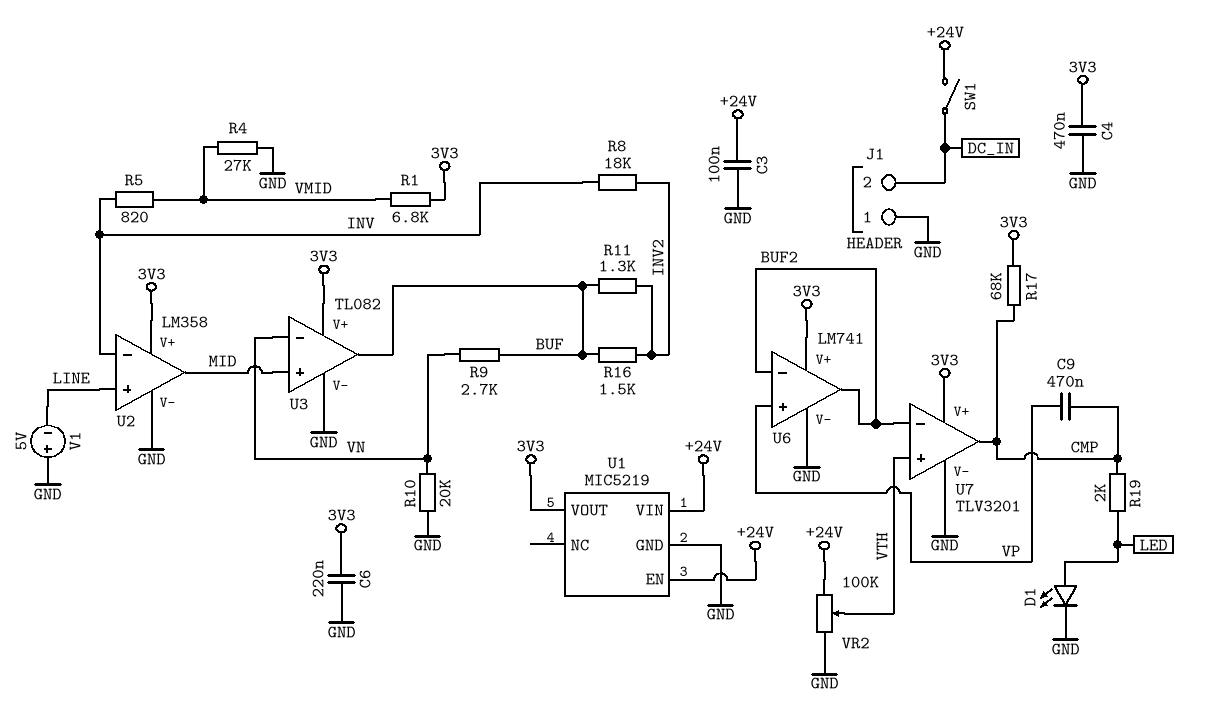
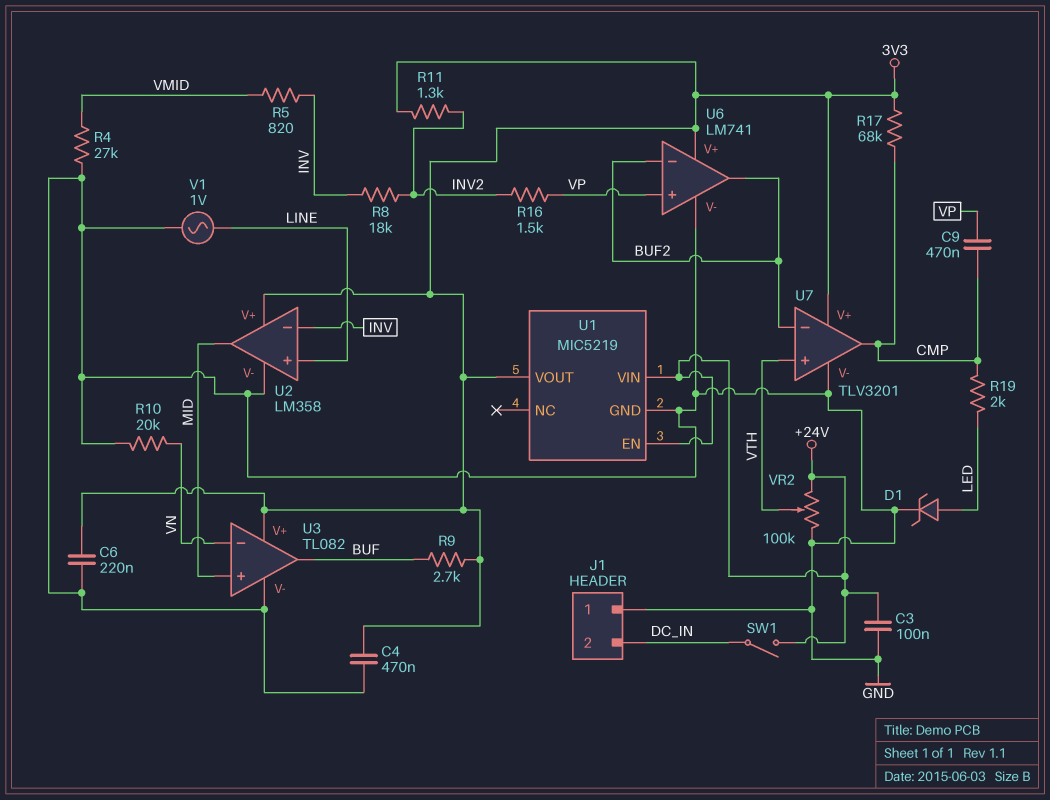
D1: LED (A LED, K GND) -> zener (A LED, K GND)
R1: 6.8k (3V3, VMID) -> none
R9: 2.7k (BUF, VN) -> 2.7k (3V3, BUF)
R11: 1.3k (BUF, INV2) -> 1.3k (3V3, INV2)
R16: 1.5k (BUF, INV2) -> 1.5k (INV2, VP)
V1: 5V (plus GND, minus LINE) -> AC 1V (GND, LINE)

